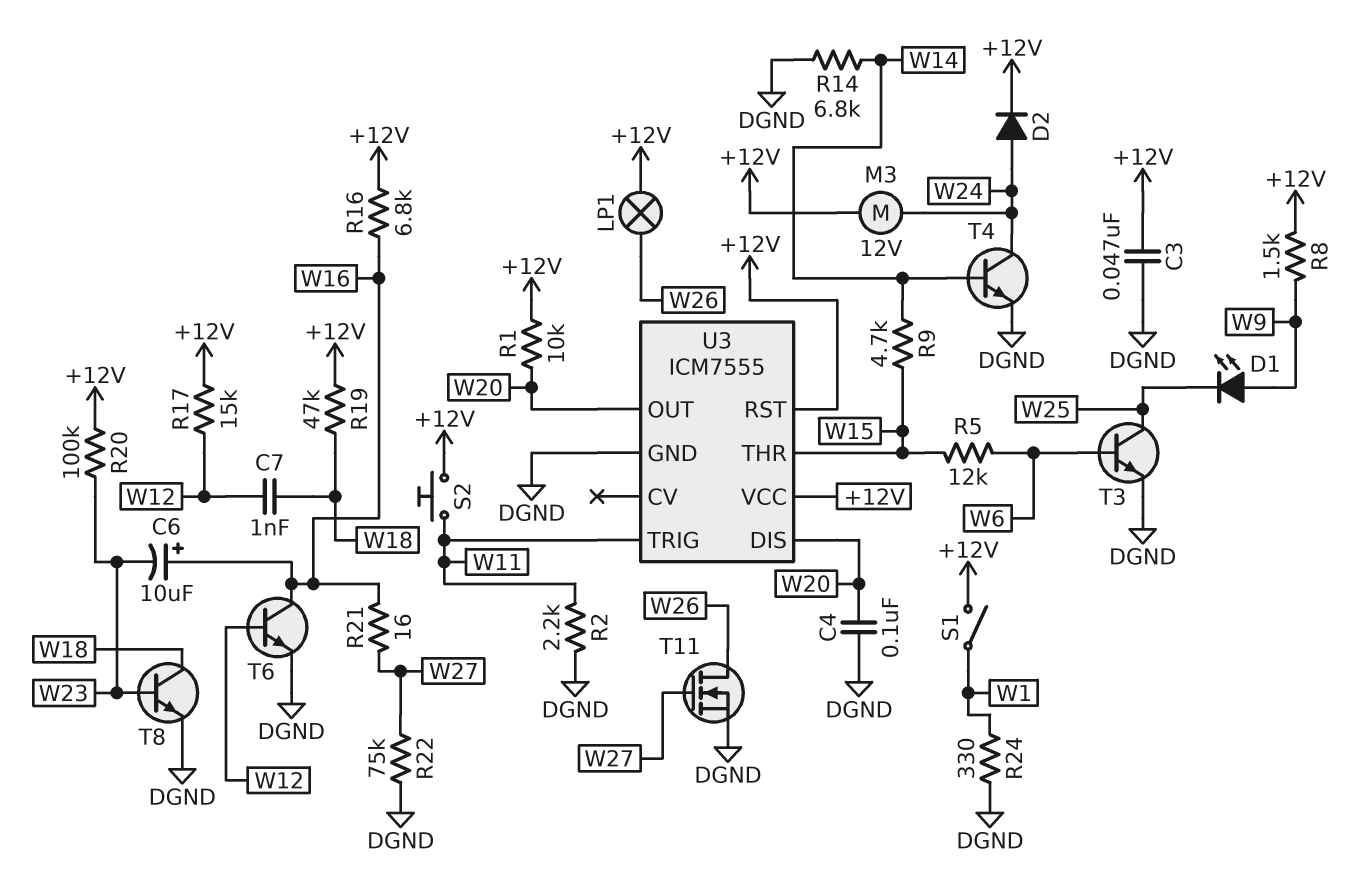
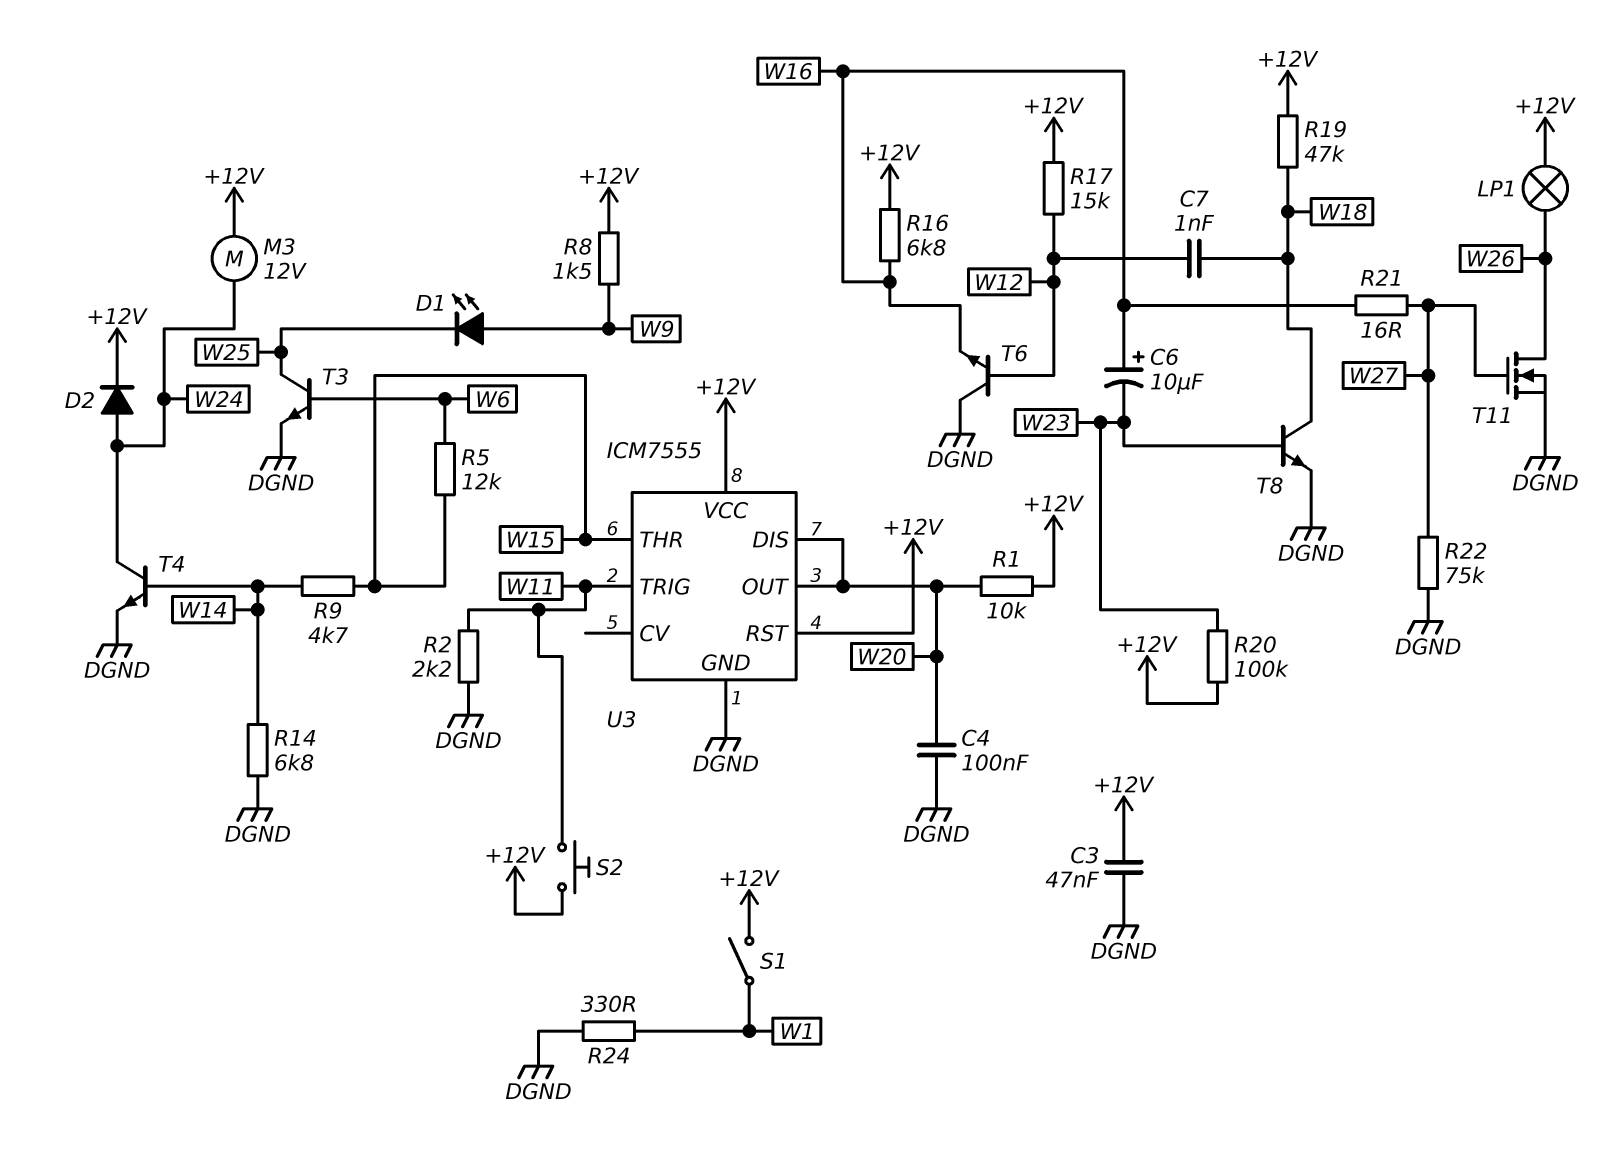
T6: NPN (B W12, C W16, E DGND) -> NPN (B W12, C DGND, E W16)

